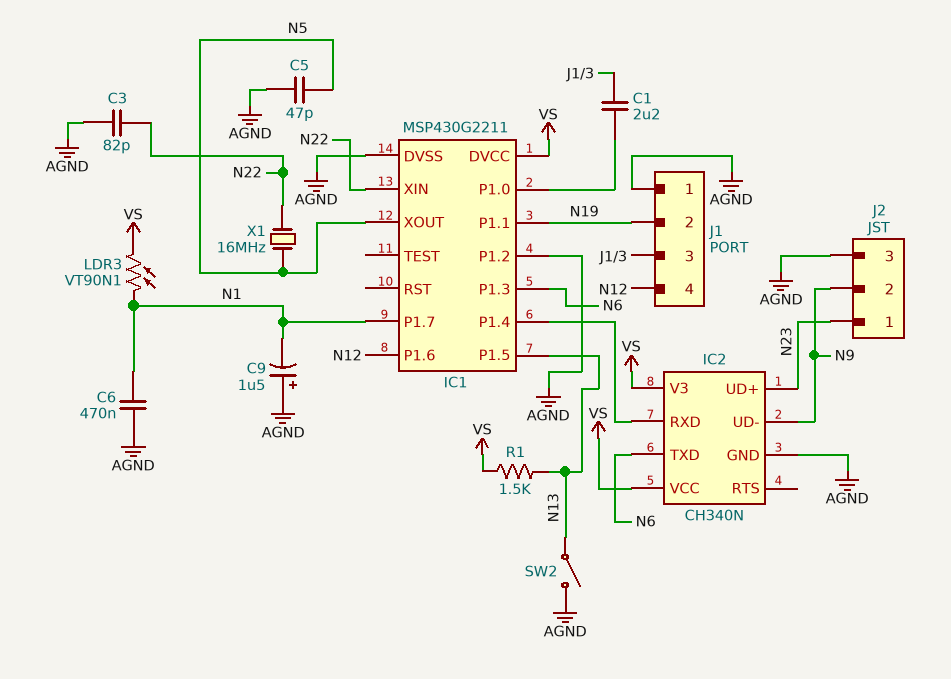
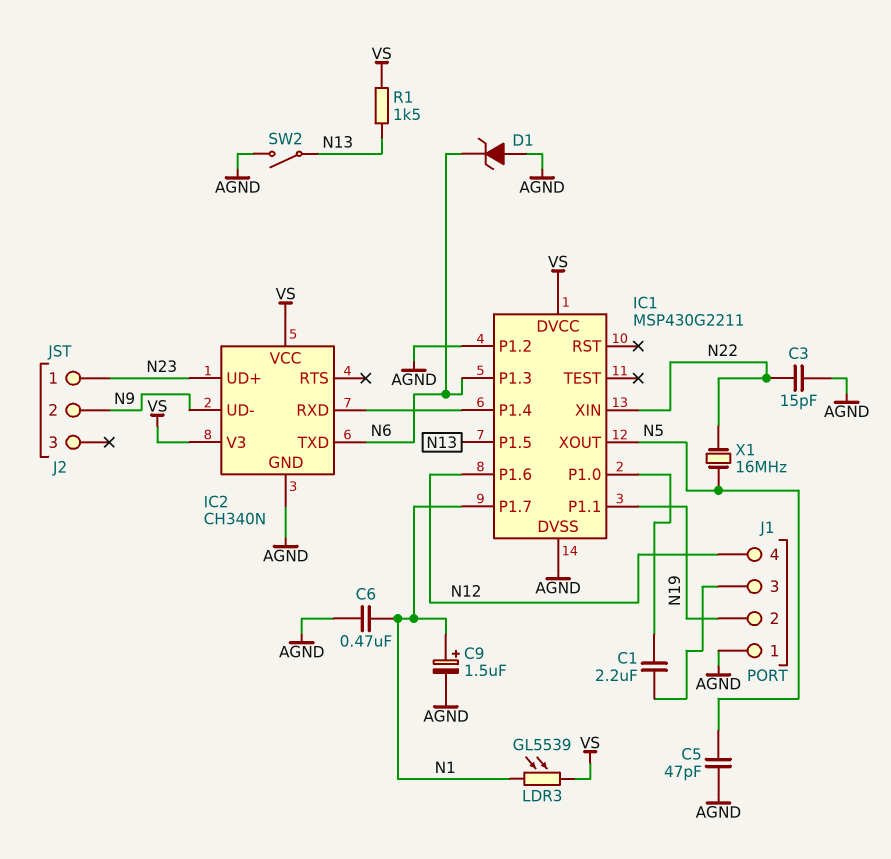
C3: 82pF (AGND, N22) -> 15pF (AGND, N22)
C9: 1.5uF (plus AGND, minus N1) -> 1.5uF (plus N1, minus AGND)
D1: none -> zener (A AGND, K N6)
J2 pin 3: AGND -> none
LDR3: VT90N1 (N1, VS) -> GL5539 (N1, VS)

